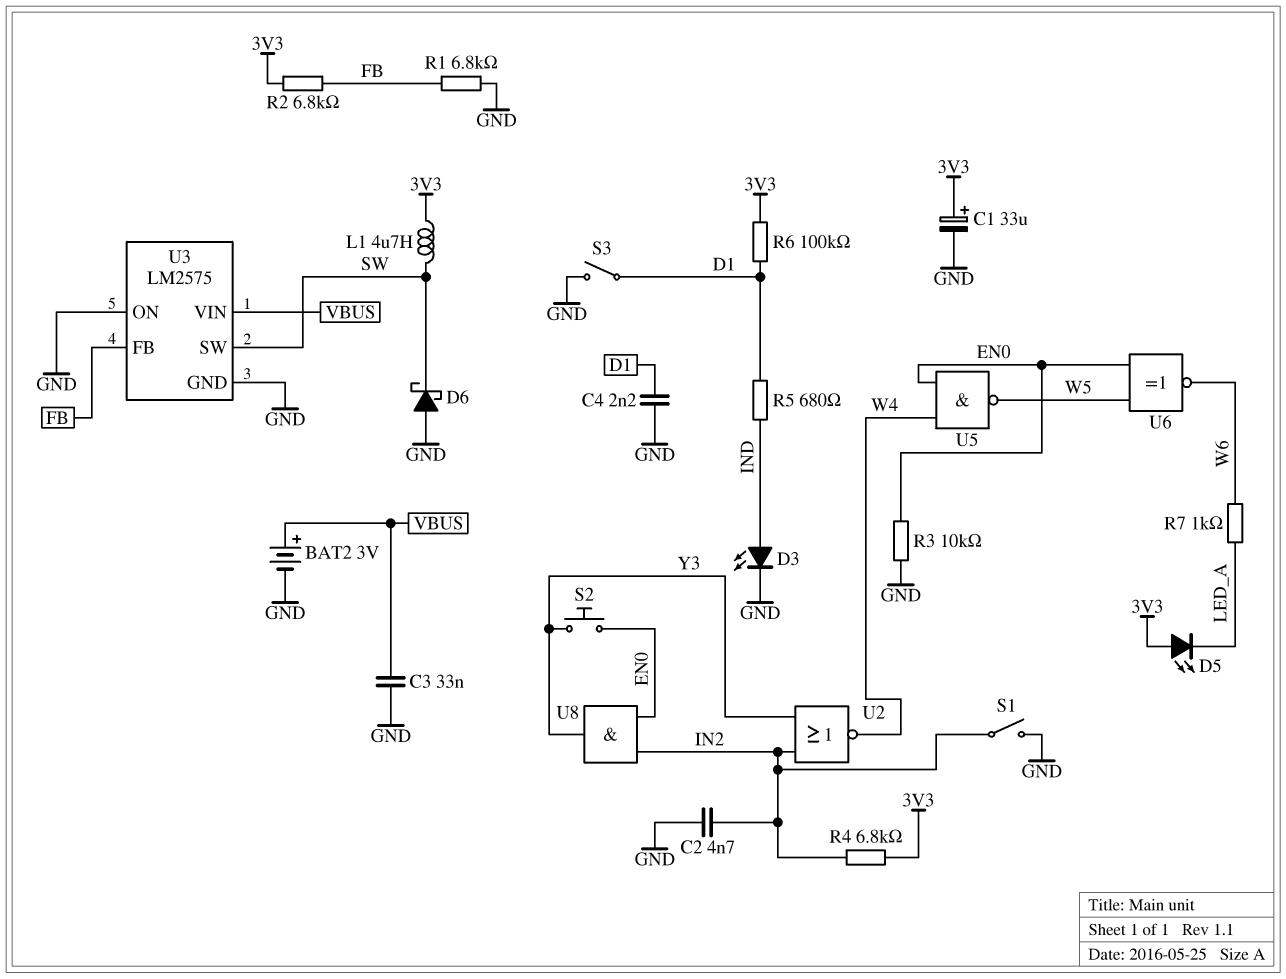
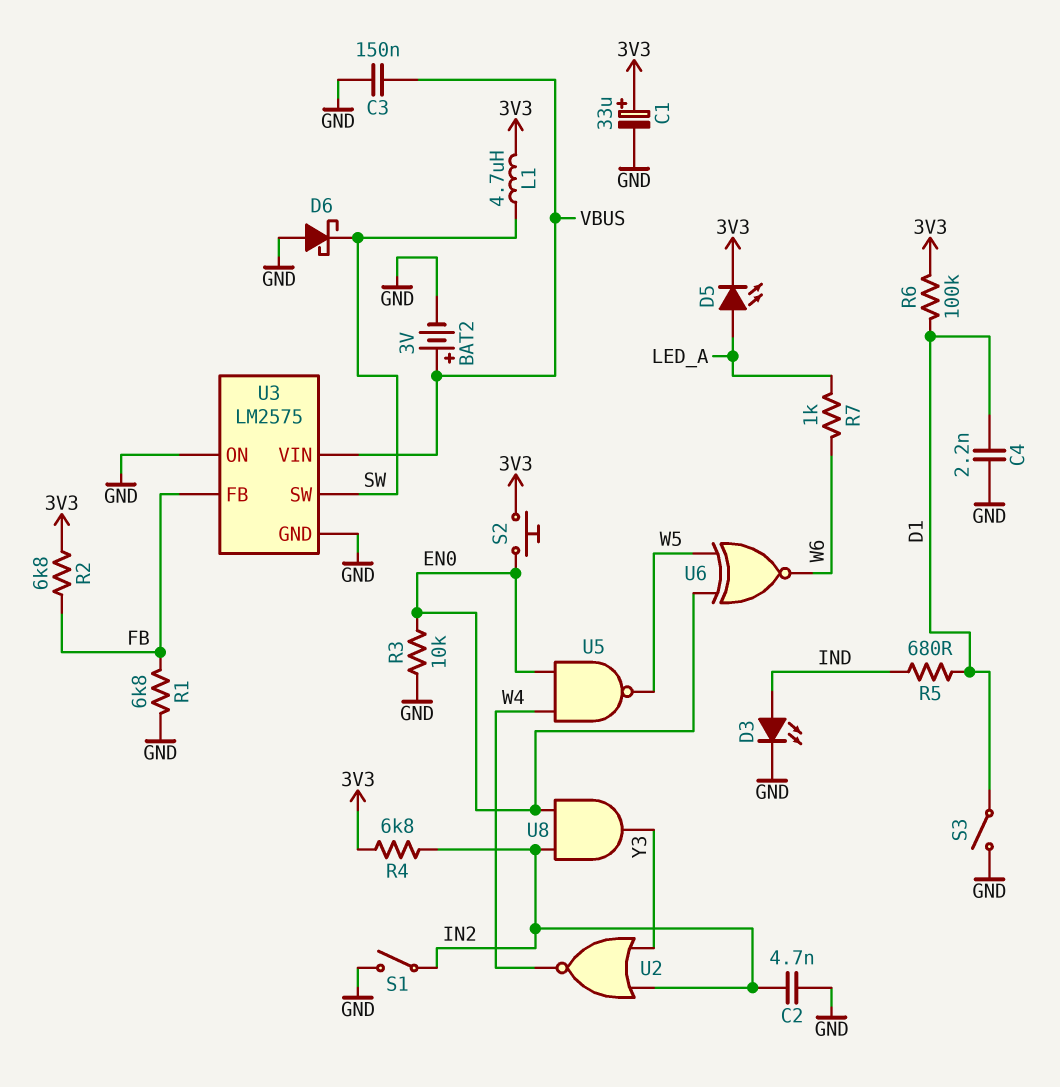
C3: 33nF (GND, VBUS) -> 150nF (GND, VBUS)
D5: LED (A 3V3, K LED_A) -> LED (A LED_A, K 3V3)
S2: button (EN0, Y3) -> button (3V3, EN0)

